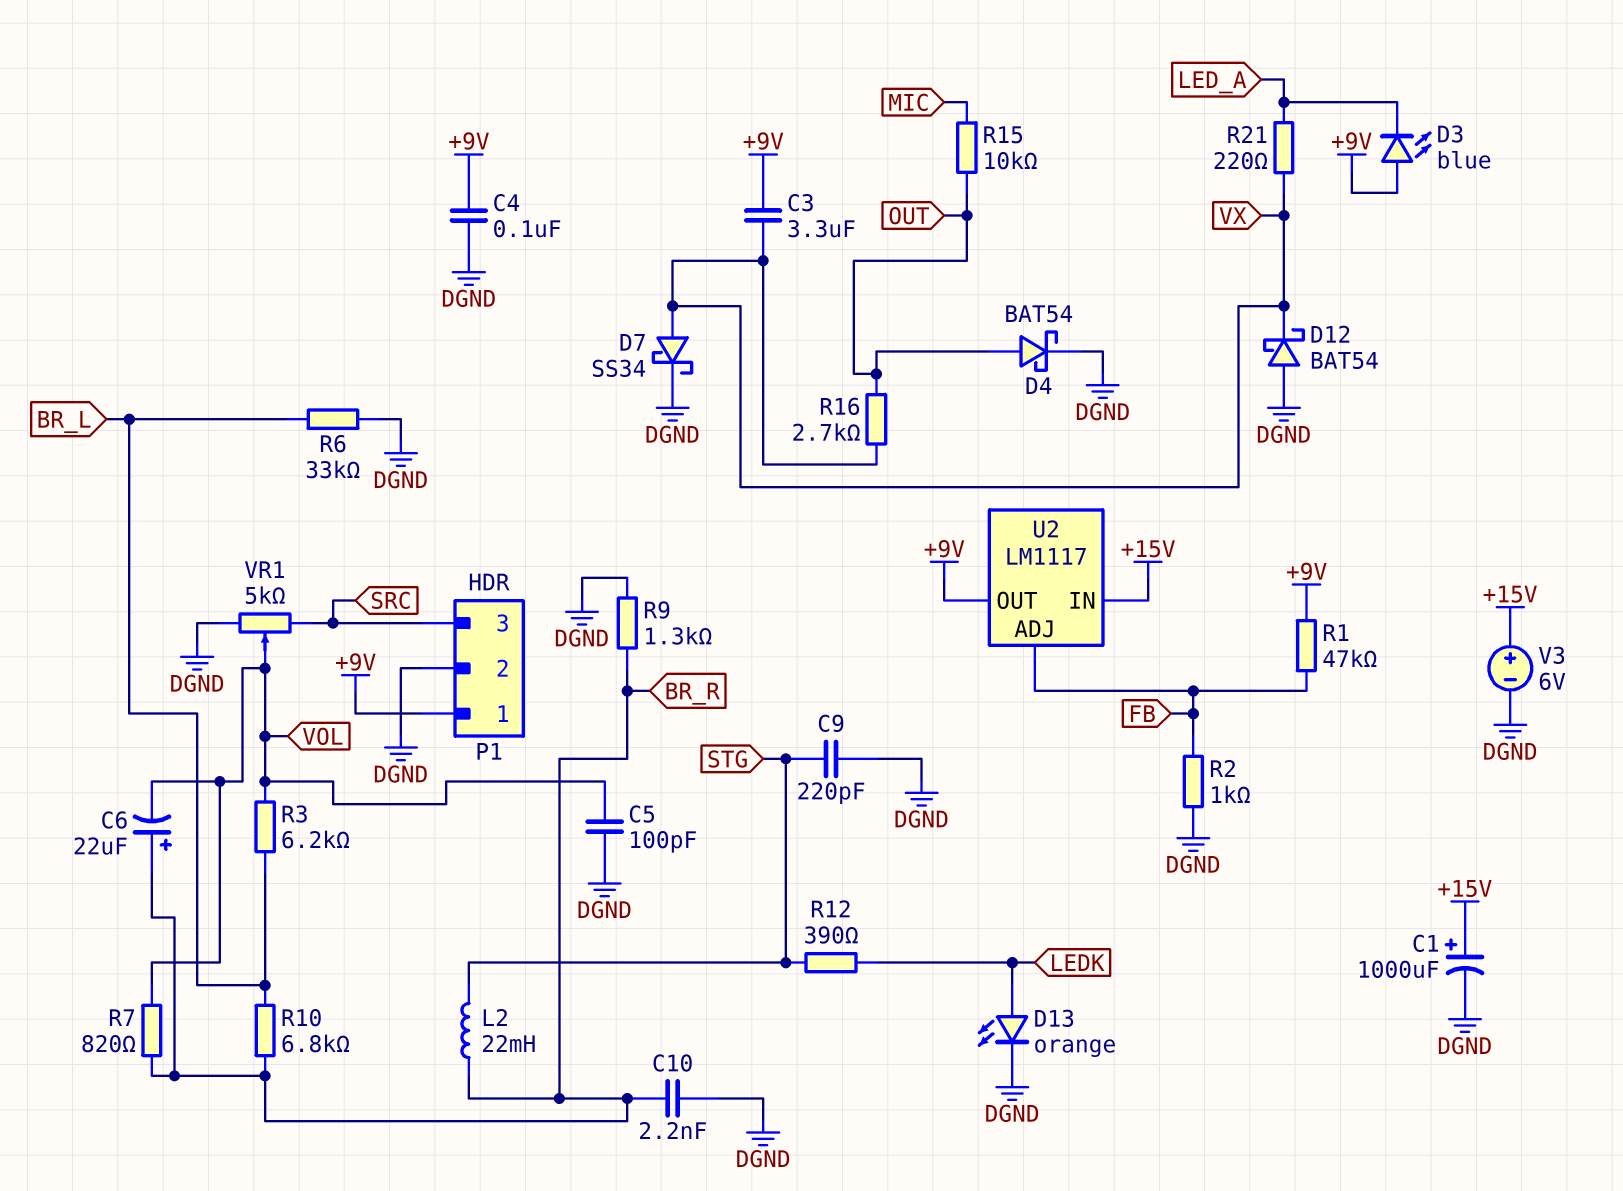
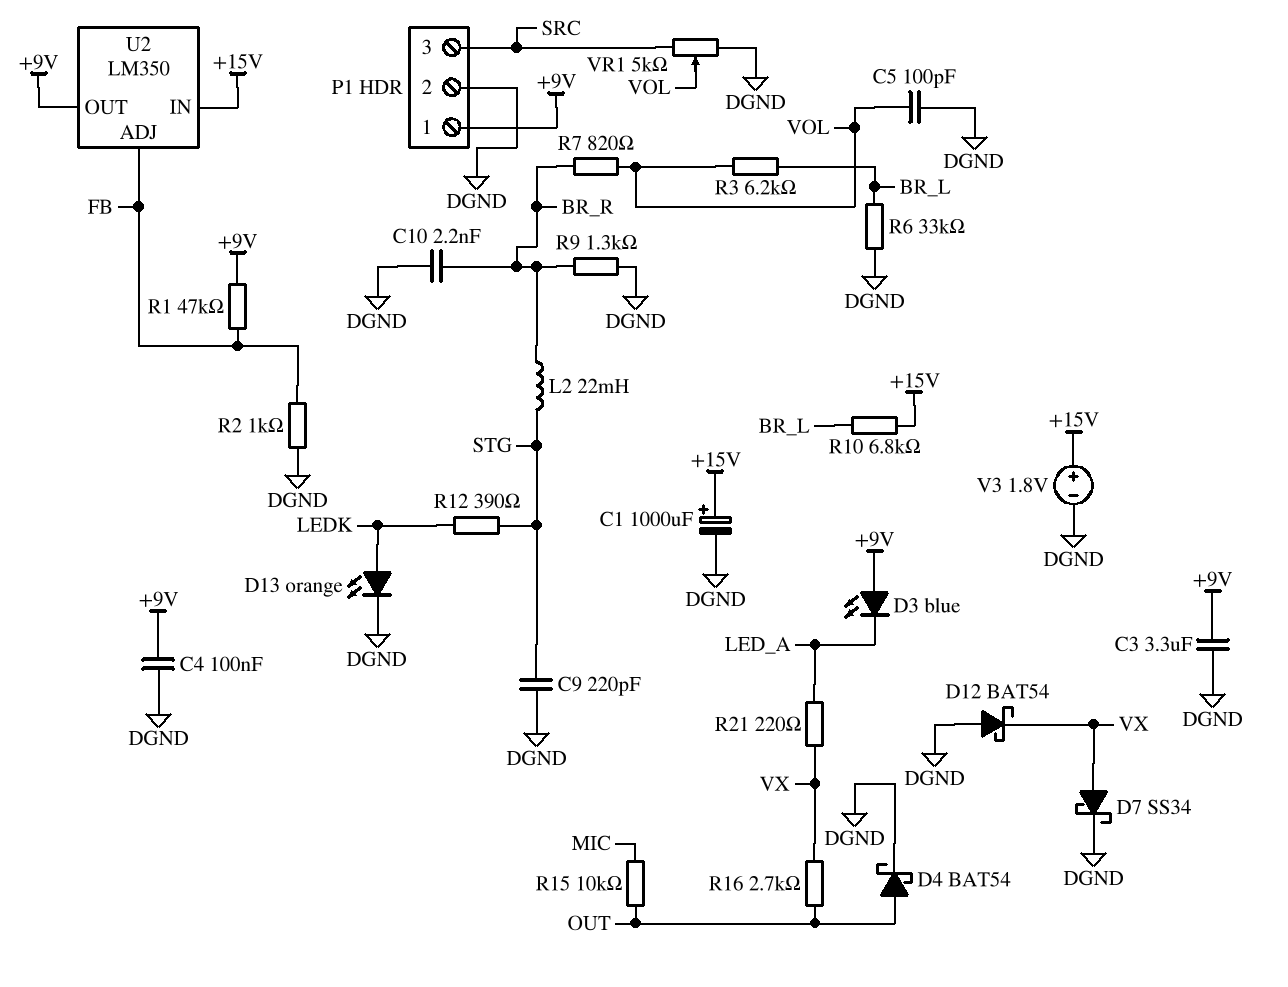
C3: 3.3uF (+9V, VX) -> 3.3uF (+9V, DGND)
C6: 22uF (plus BR_R, minus VOL) -> none
R10: 6.8k (BR_L, BR_R) -> 6.8k (+15V, BR_L)
U2: LM1117 -> LM350
V3: 6V (plus +15V, minus DGND) -> 1.8V (plus +15V, minus DGND)

